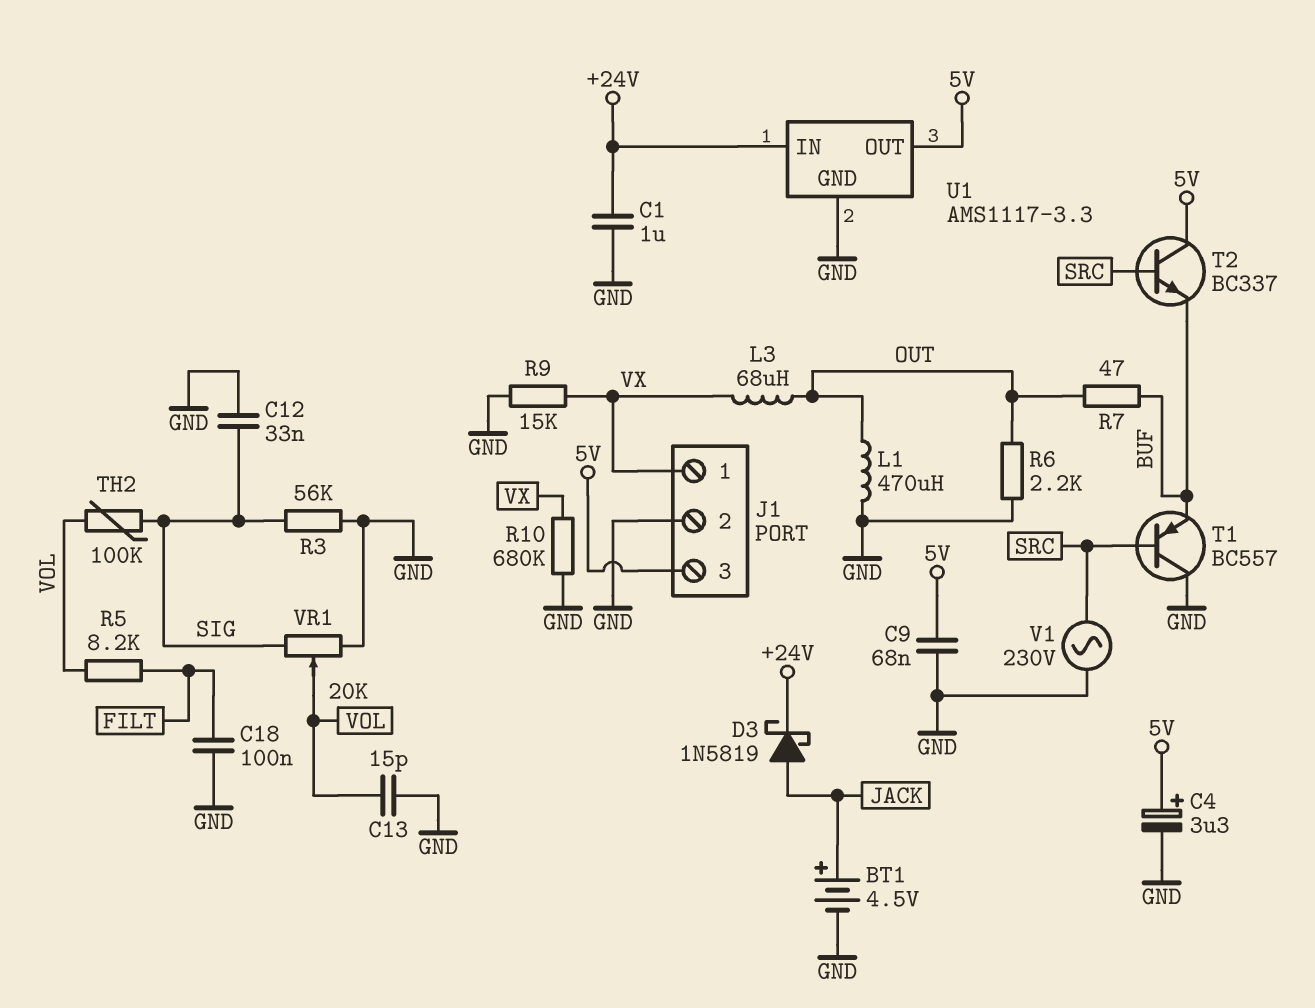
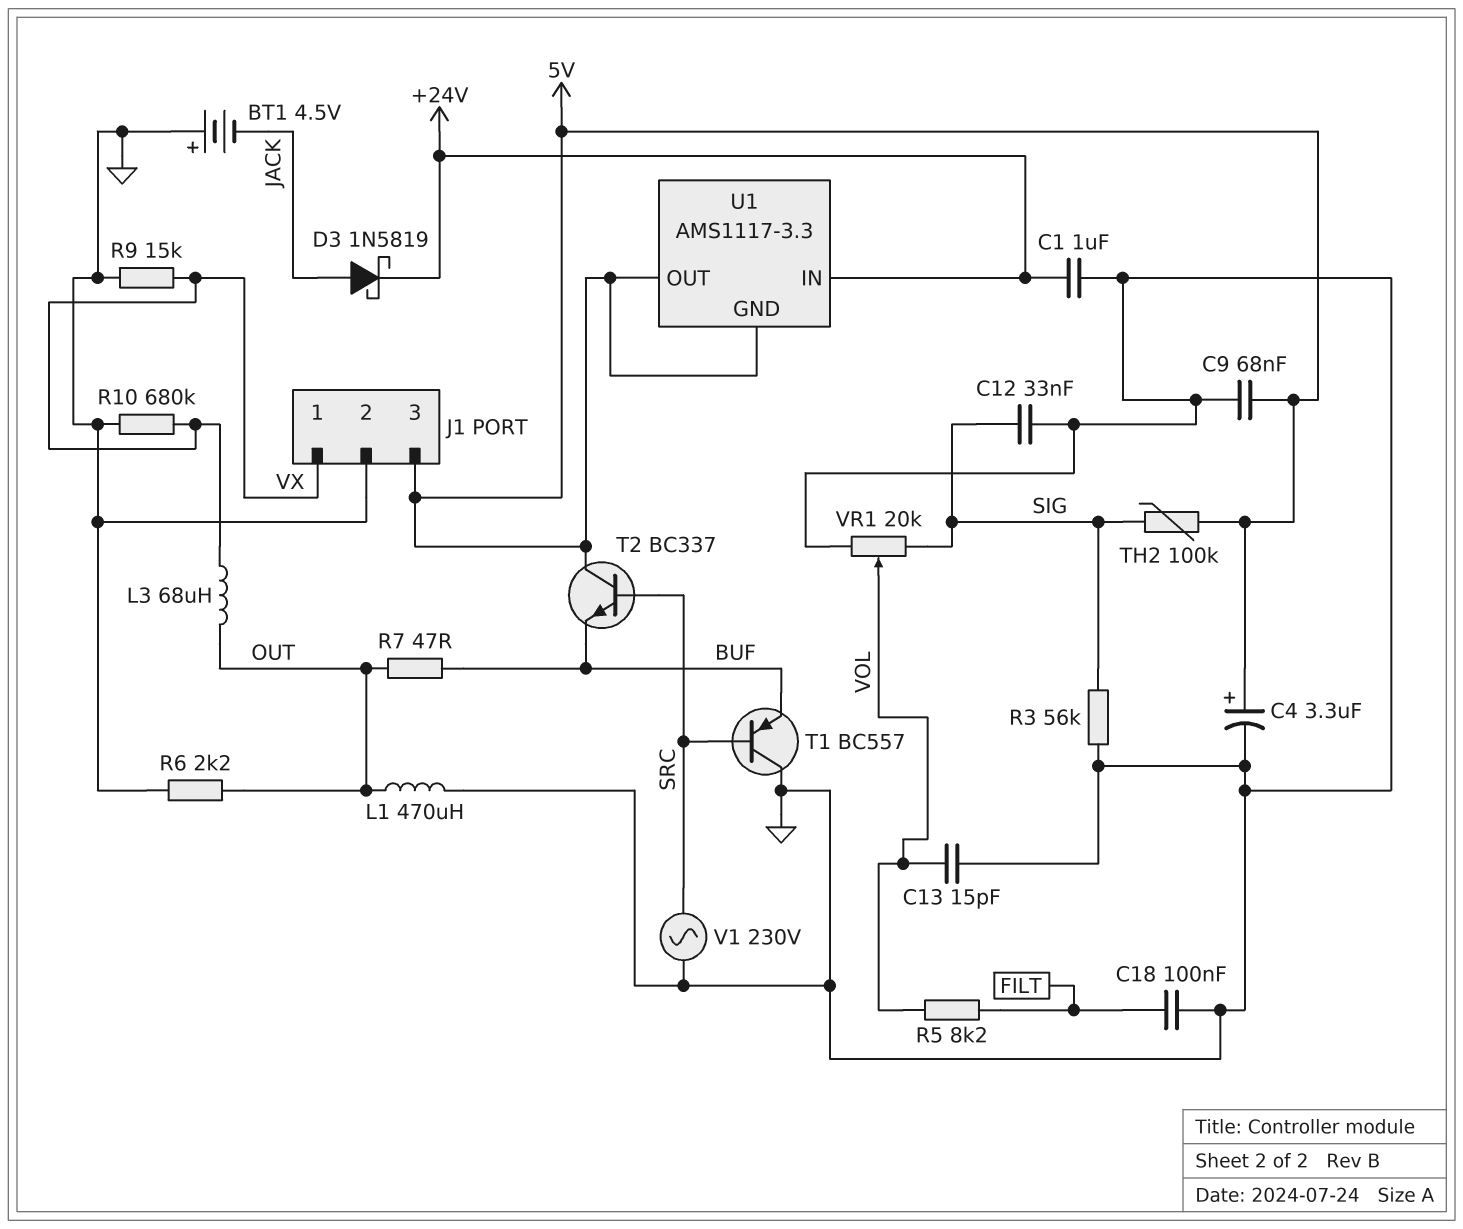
BT1: 4.5V (plus JACK, minus GND) -> 4.5V (plus GND, minus JACK)
TH2: 100k (SIG, VOL) -> 100k (5V, SIG)
U1 pin GND: GND -> 5V

